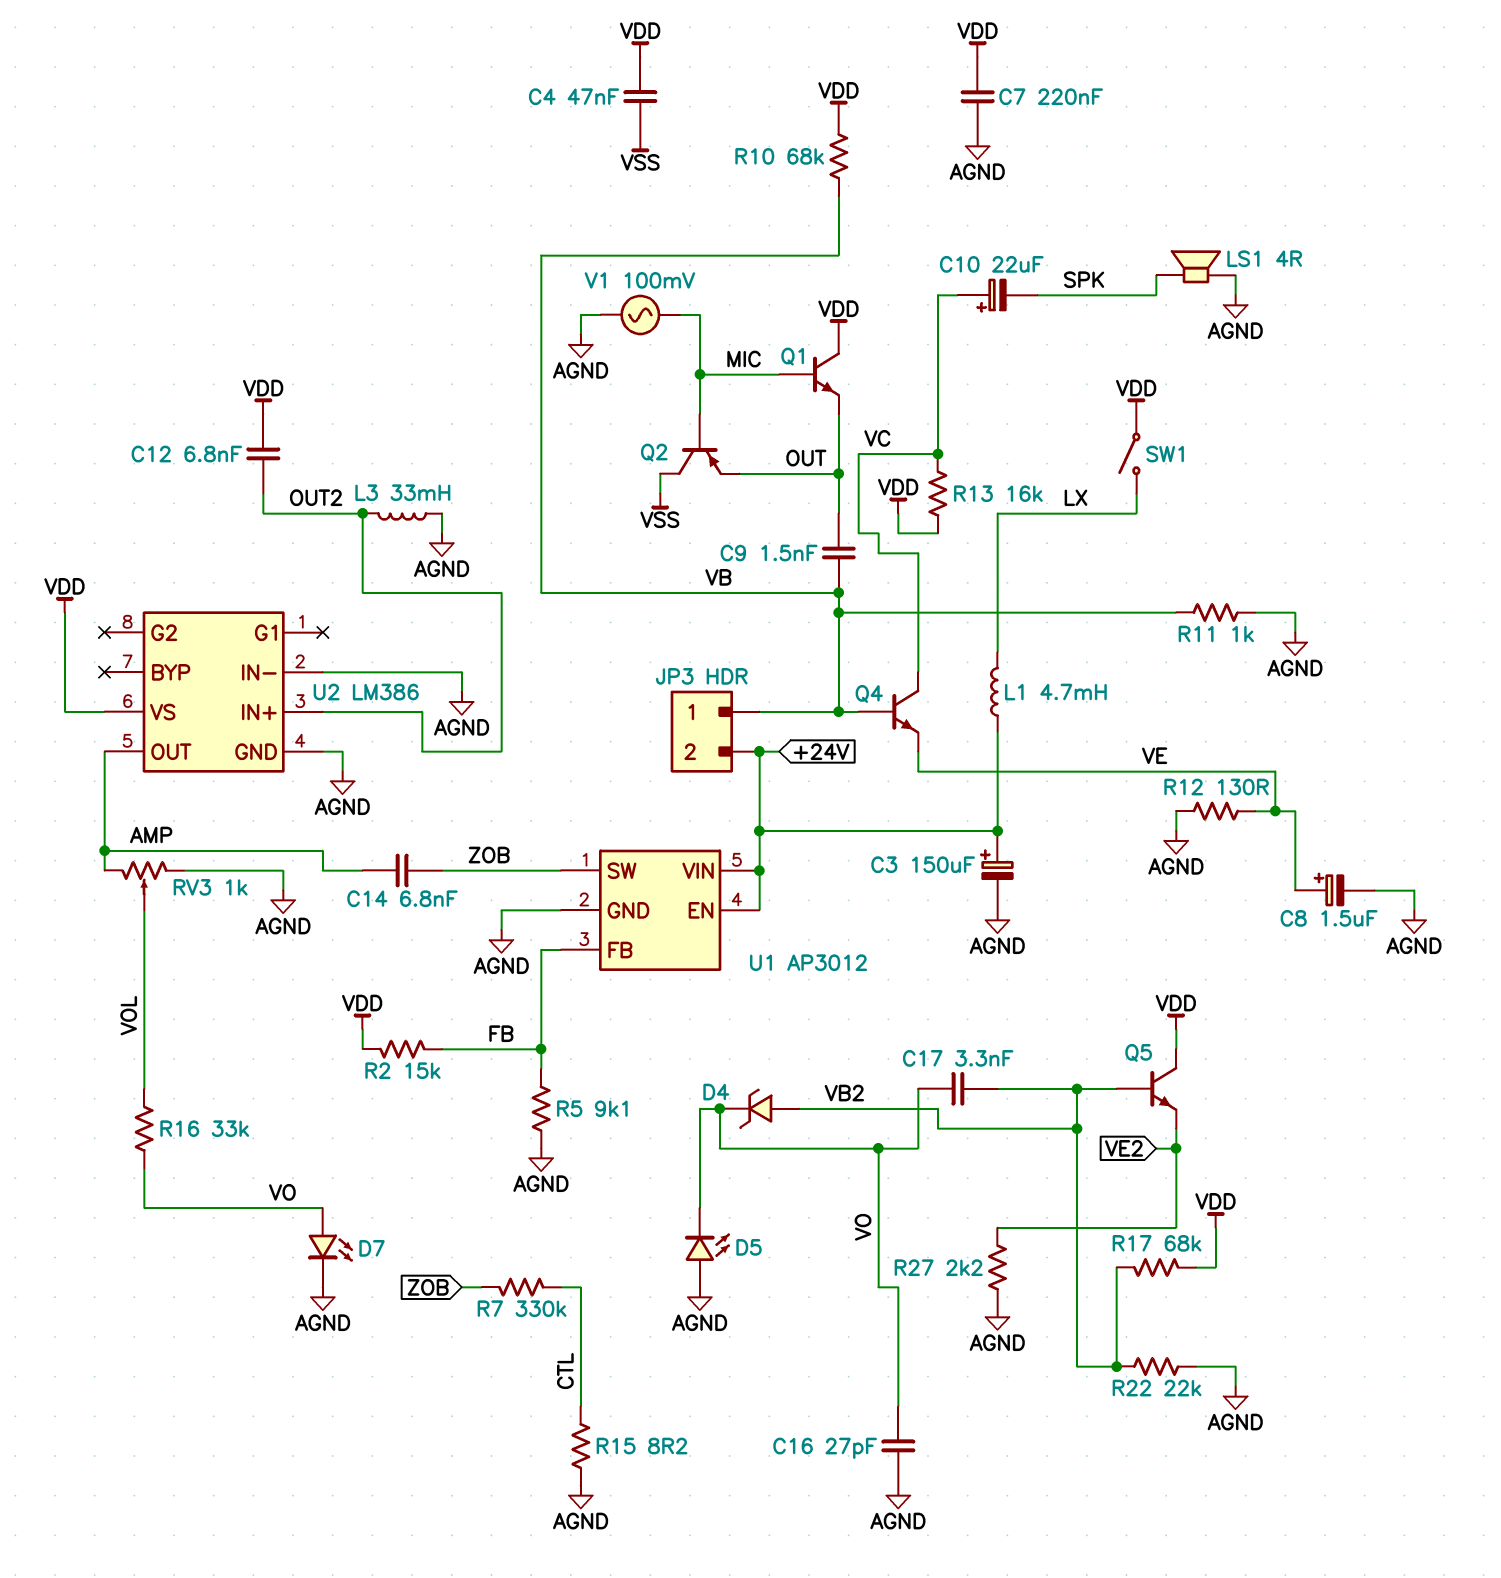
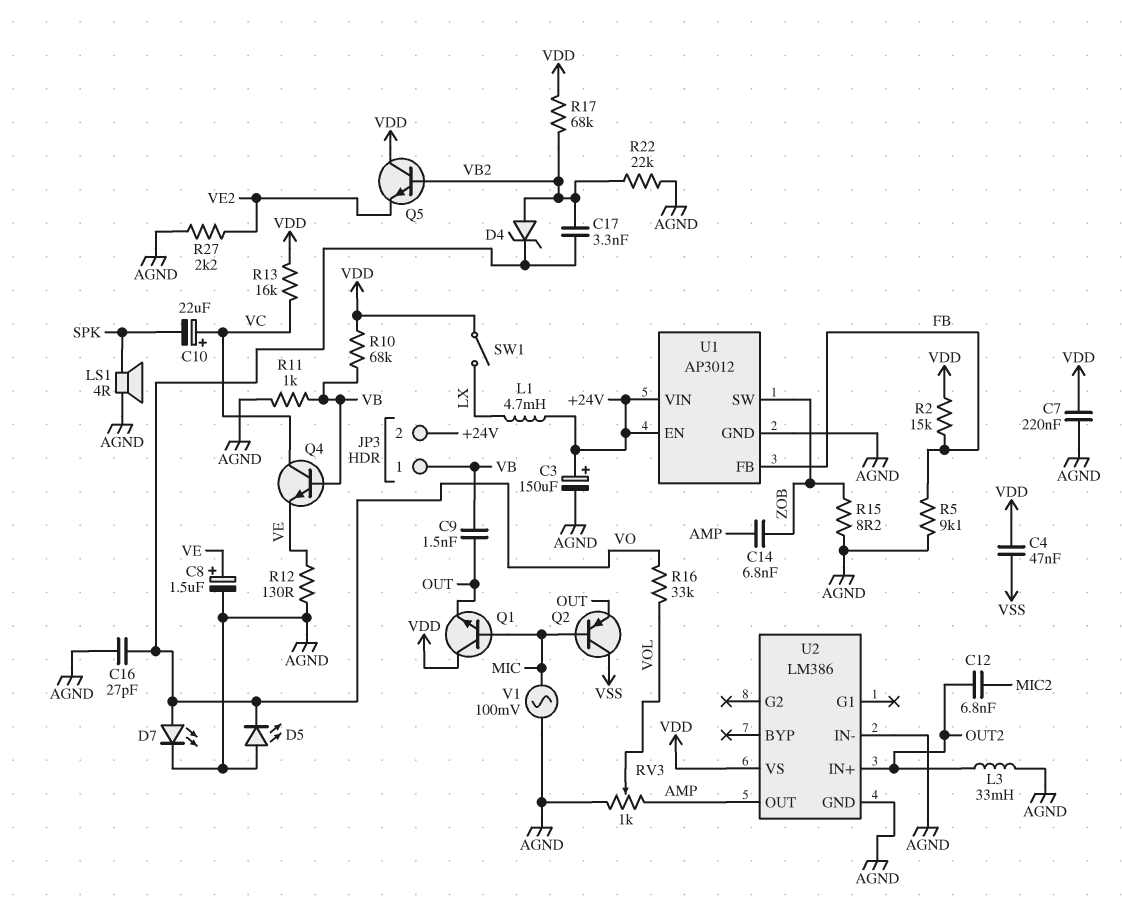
C12: 6.8nF (OUT2, VDD) -> 6.8nF (MIC2, OUT2)
R7: 330k (CTL, ZOB) -> none
R15: 8.2 (AGND, CTL) -> 8.2 (AGND, ZOB)

